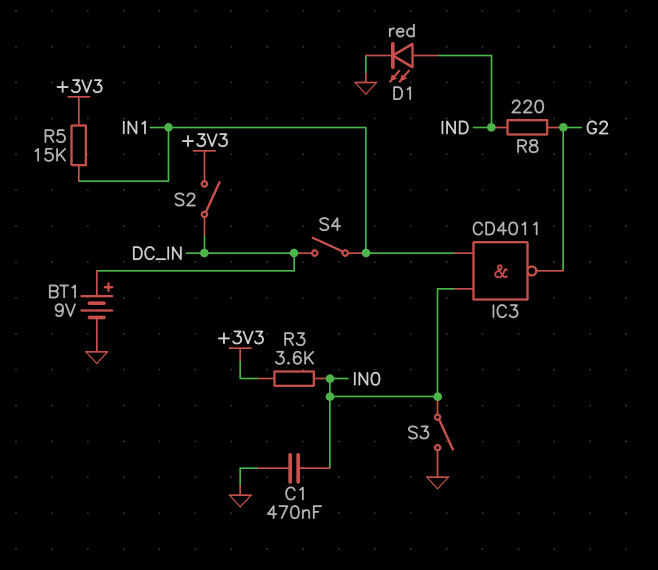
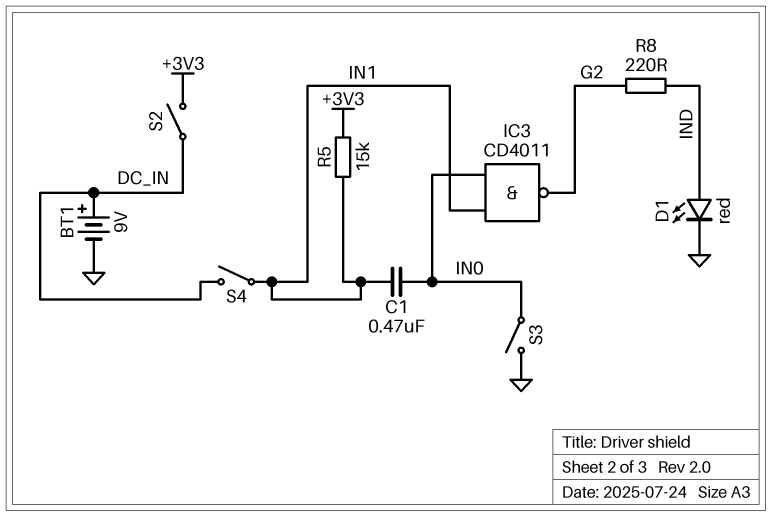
C1: 470nF (GND, IN0) -> 470nF (IN0, IN1)
R3: 3.6k (+3V3, IN0) -> none

